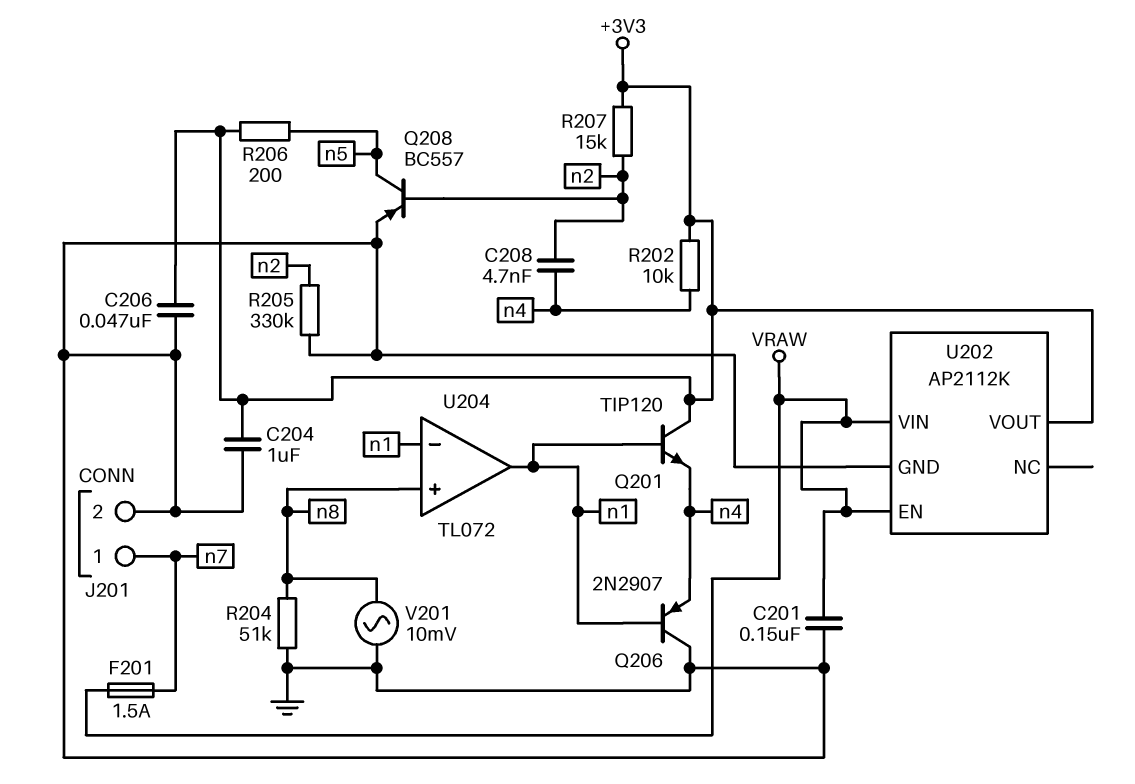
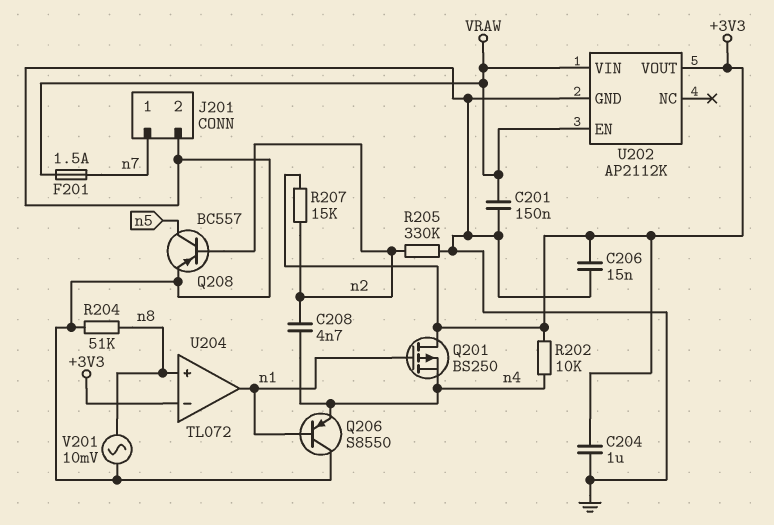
C206: 47nF (+3V3, GND) -> 15nF (+3V3, GND)
Q201: NPN TIP120 (B n1, C +3V3, E n4) -> PMOS BS250 (G n1, D +3V3, S n4)
Q206: PNP 2N2907 (B n1, C GND, E n4) -> PNP S8550 (B n1, C GND, E n4)
R206: 200 (+3V3, n5) -> none
U204 pin in-: n1 -> +3V3

